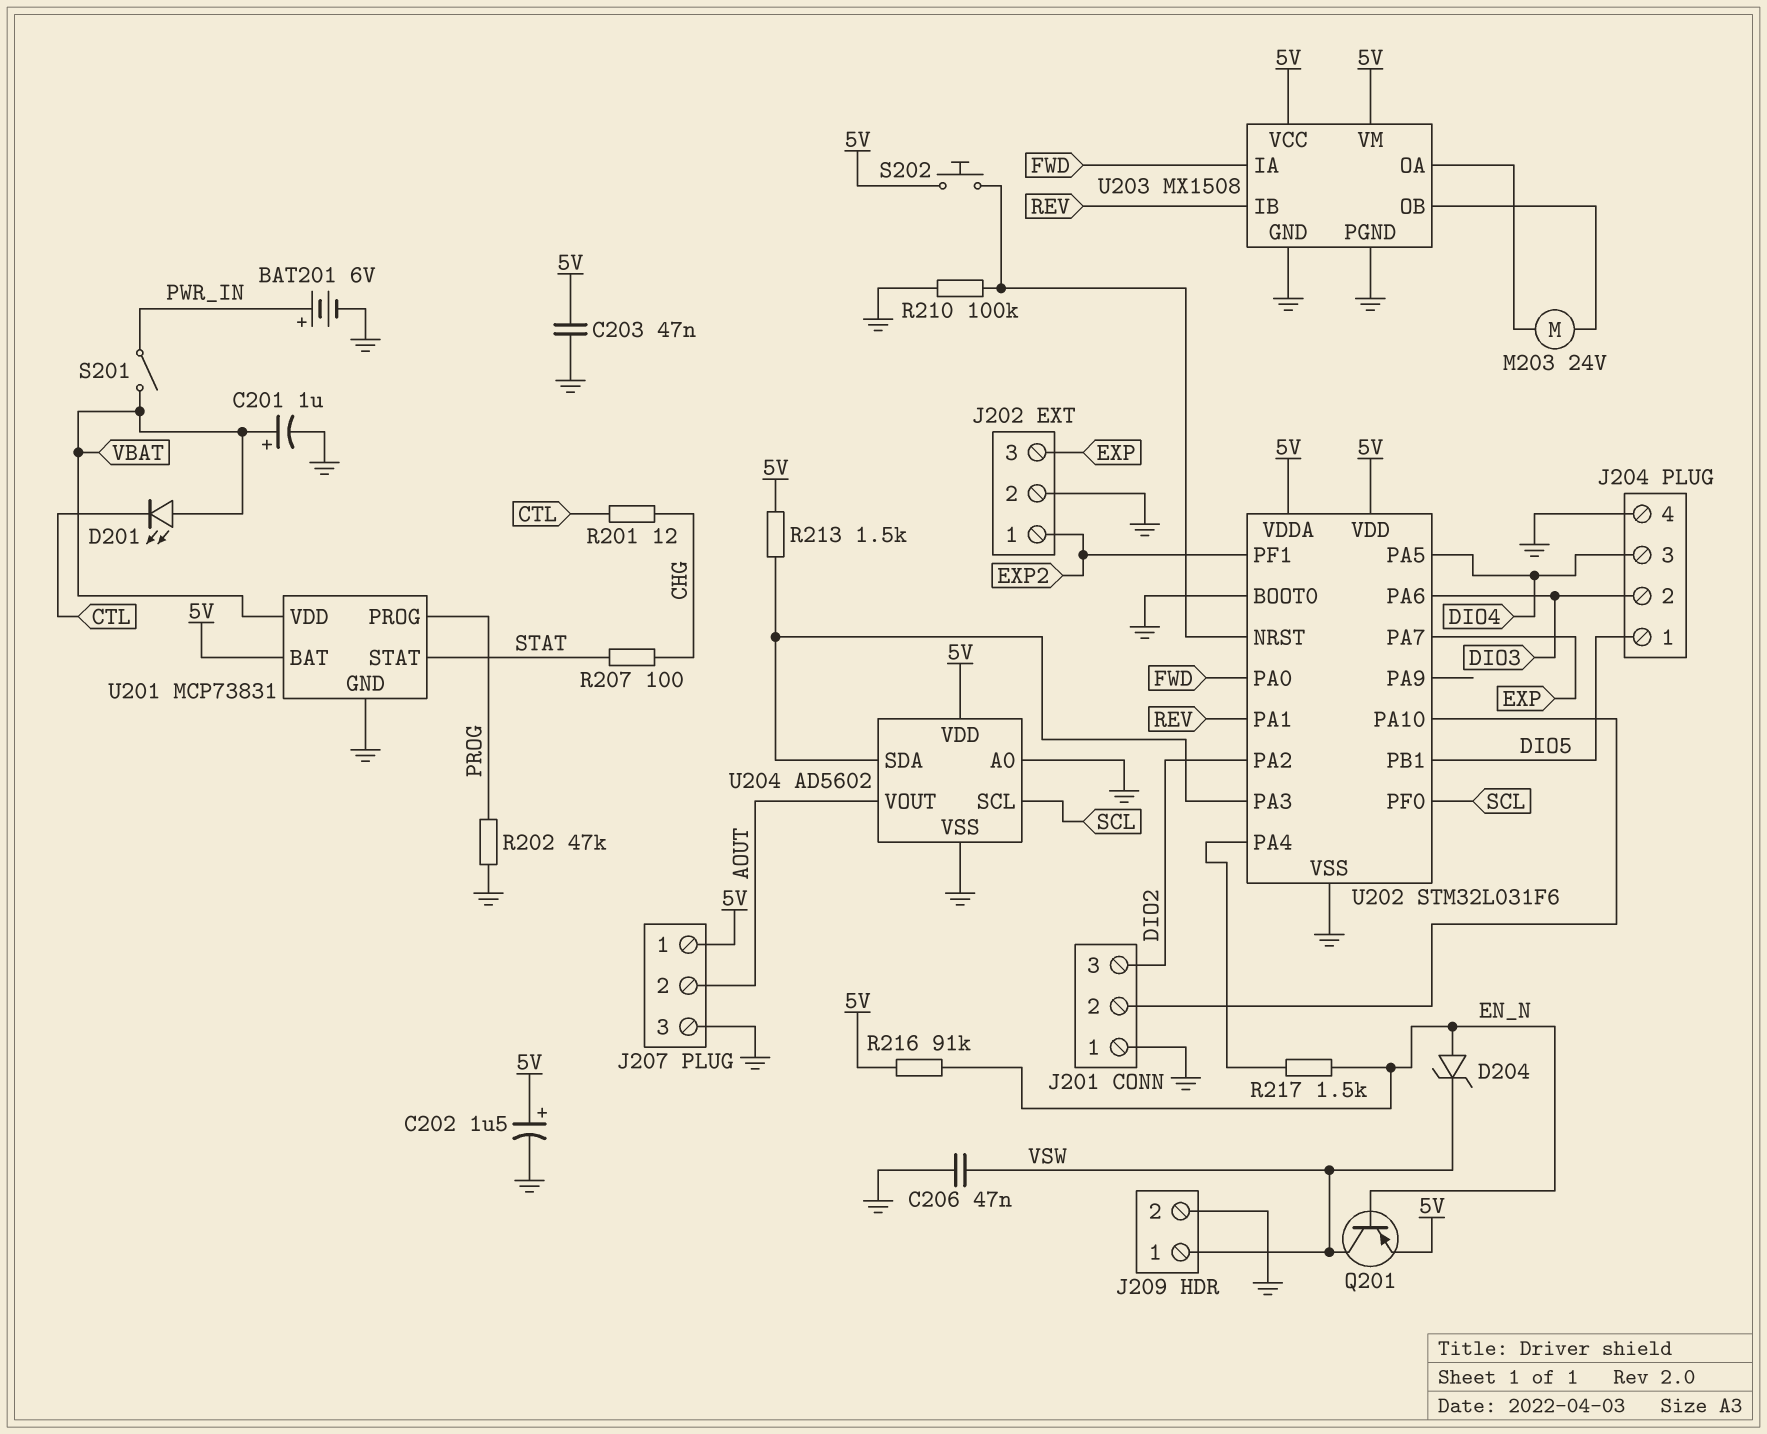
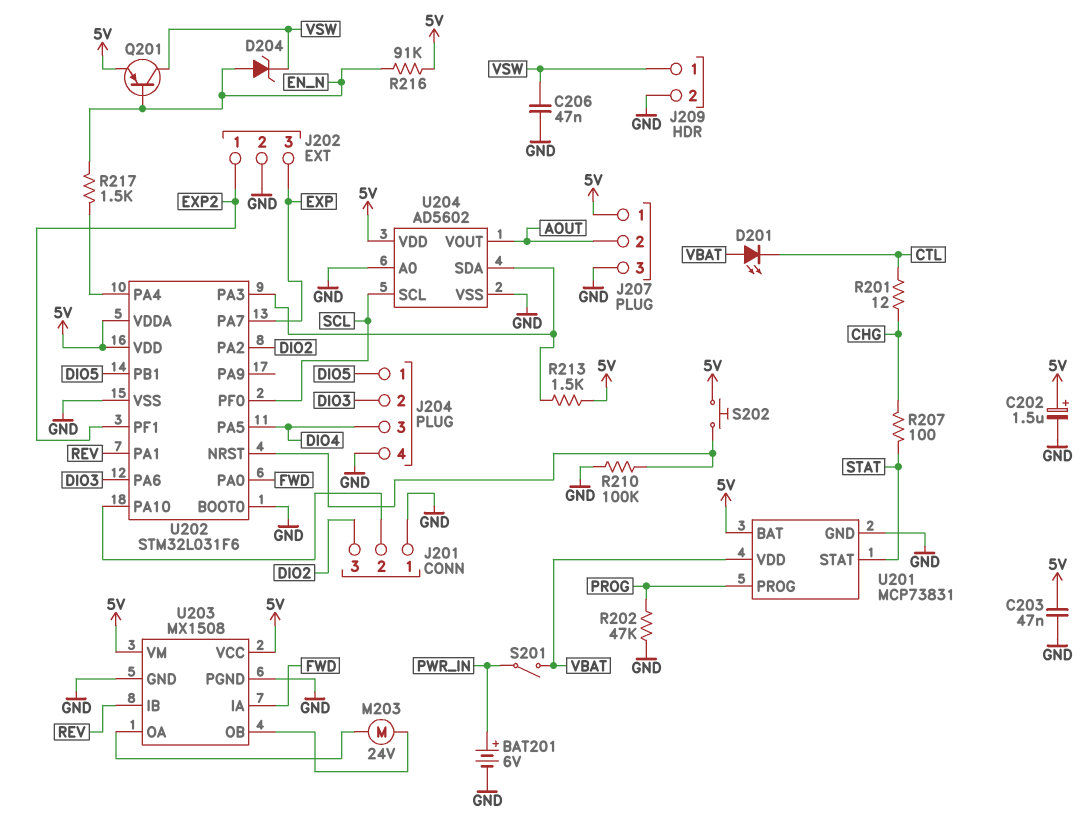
C201: 1uF (plus VBAT, minus GND) -> none

